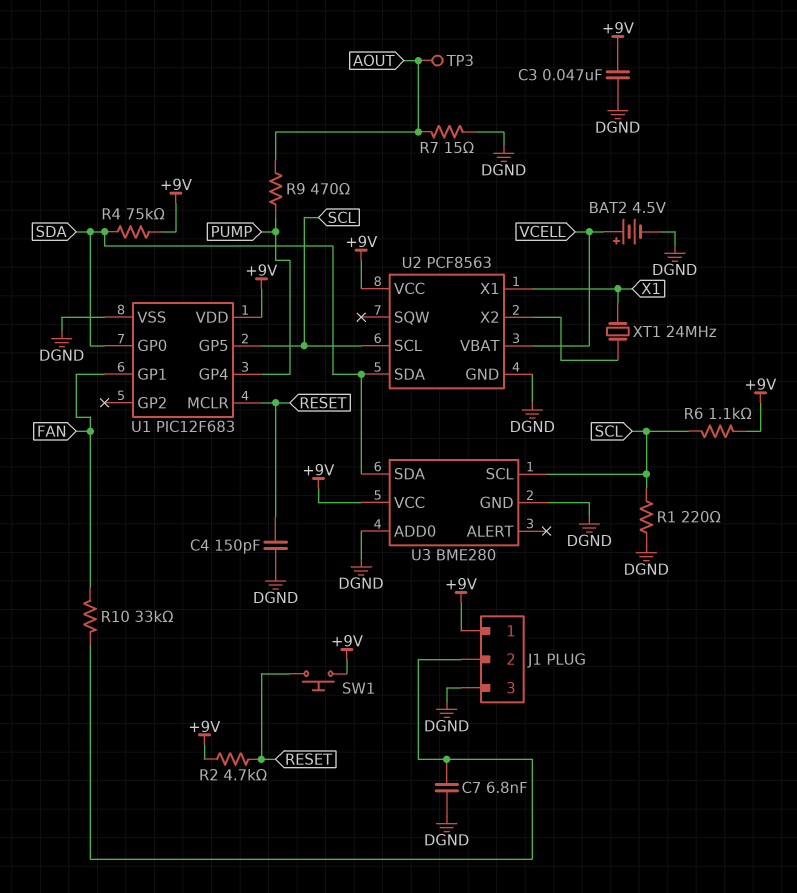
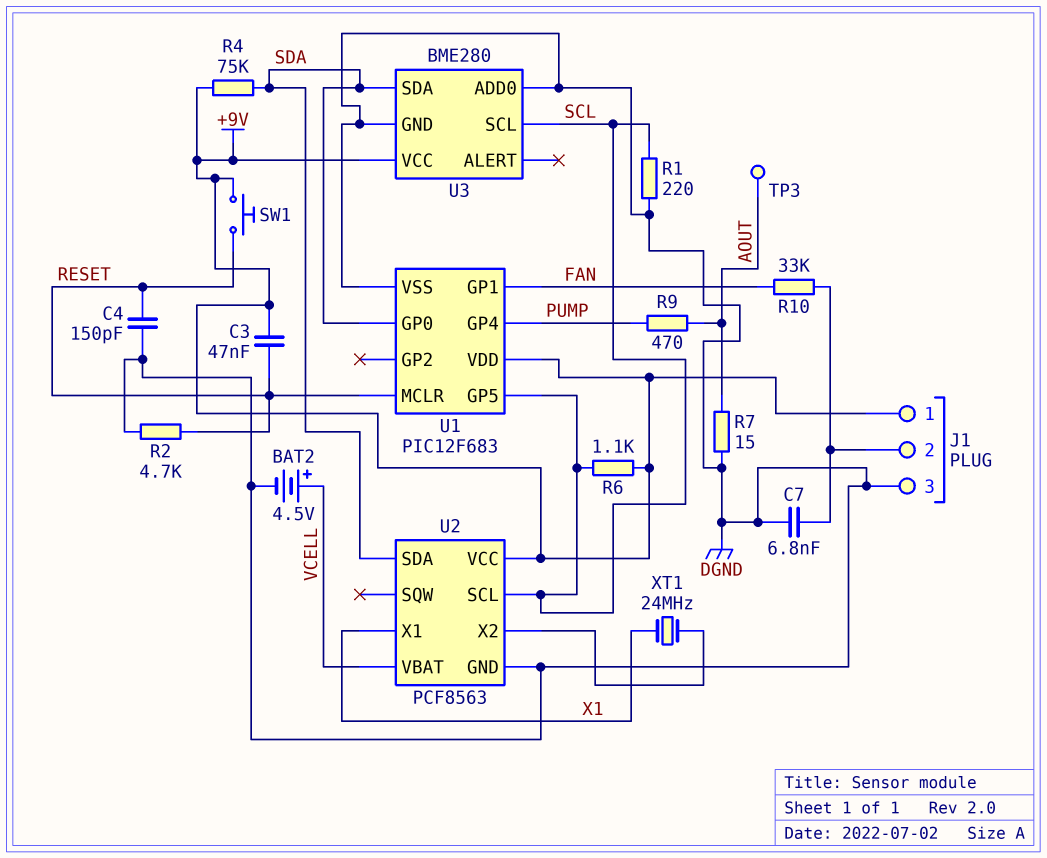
C3: 47nF (+9V, DGND) -> 47nF (+9V, RESET)
R2: 4.7k (+9V, RESET) -> 4.7k (DGND, RESET)

